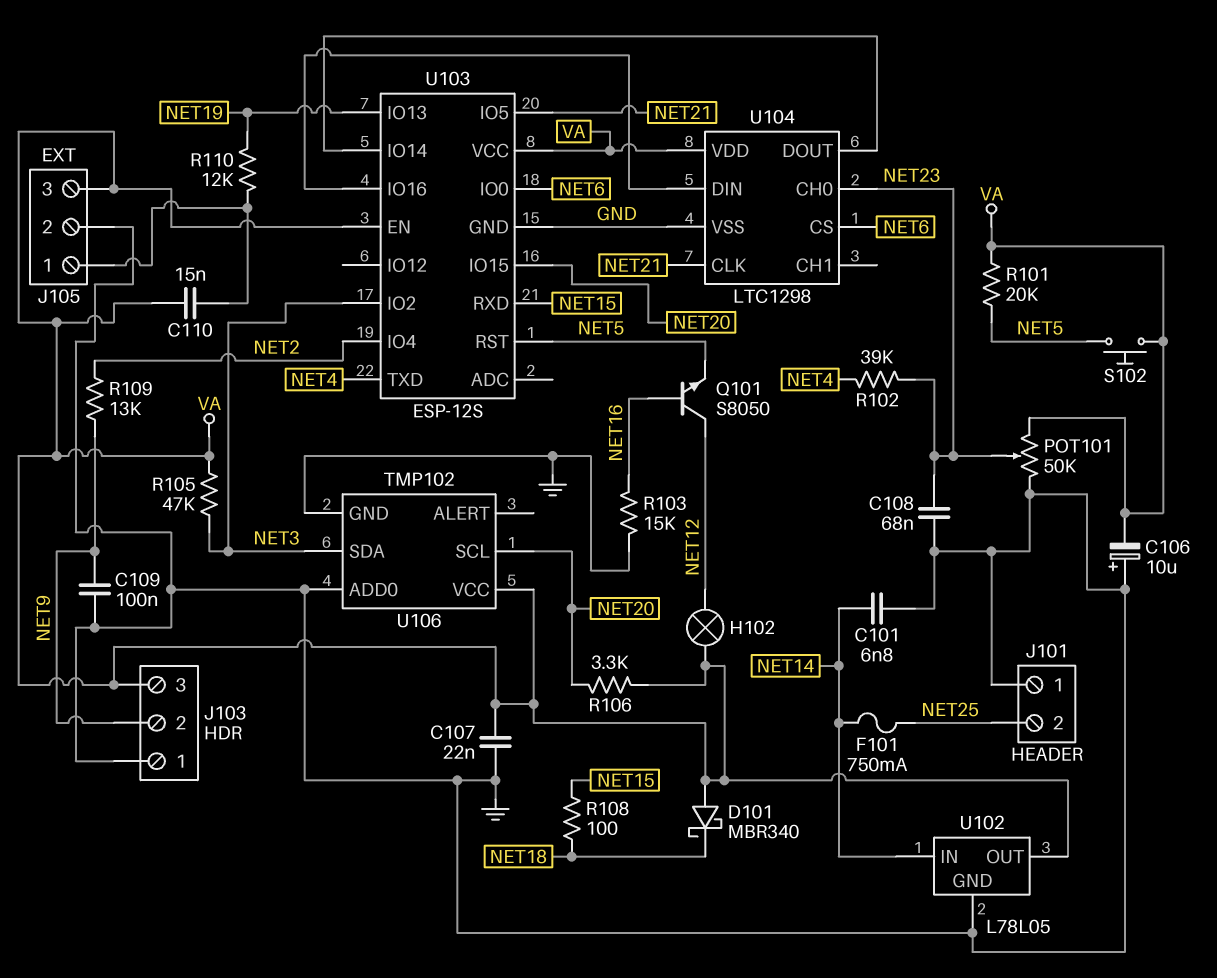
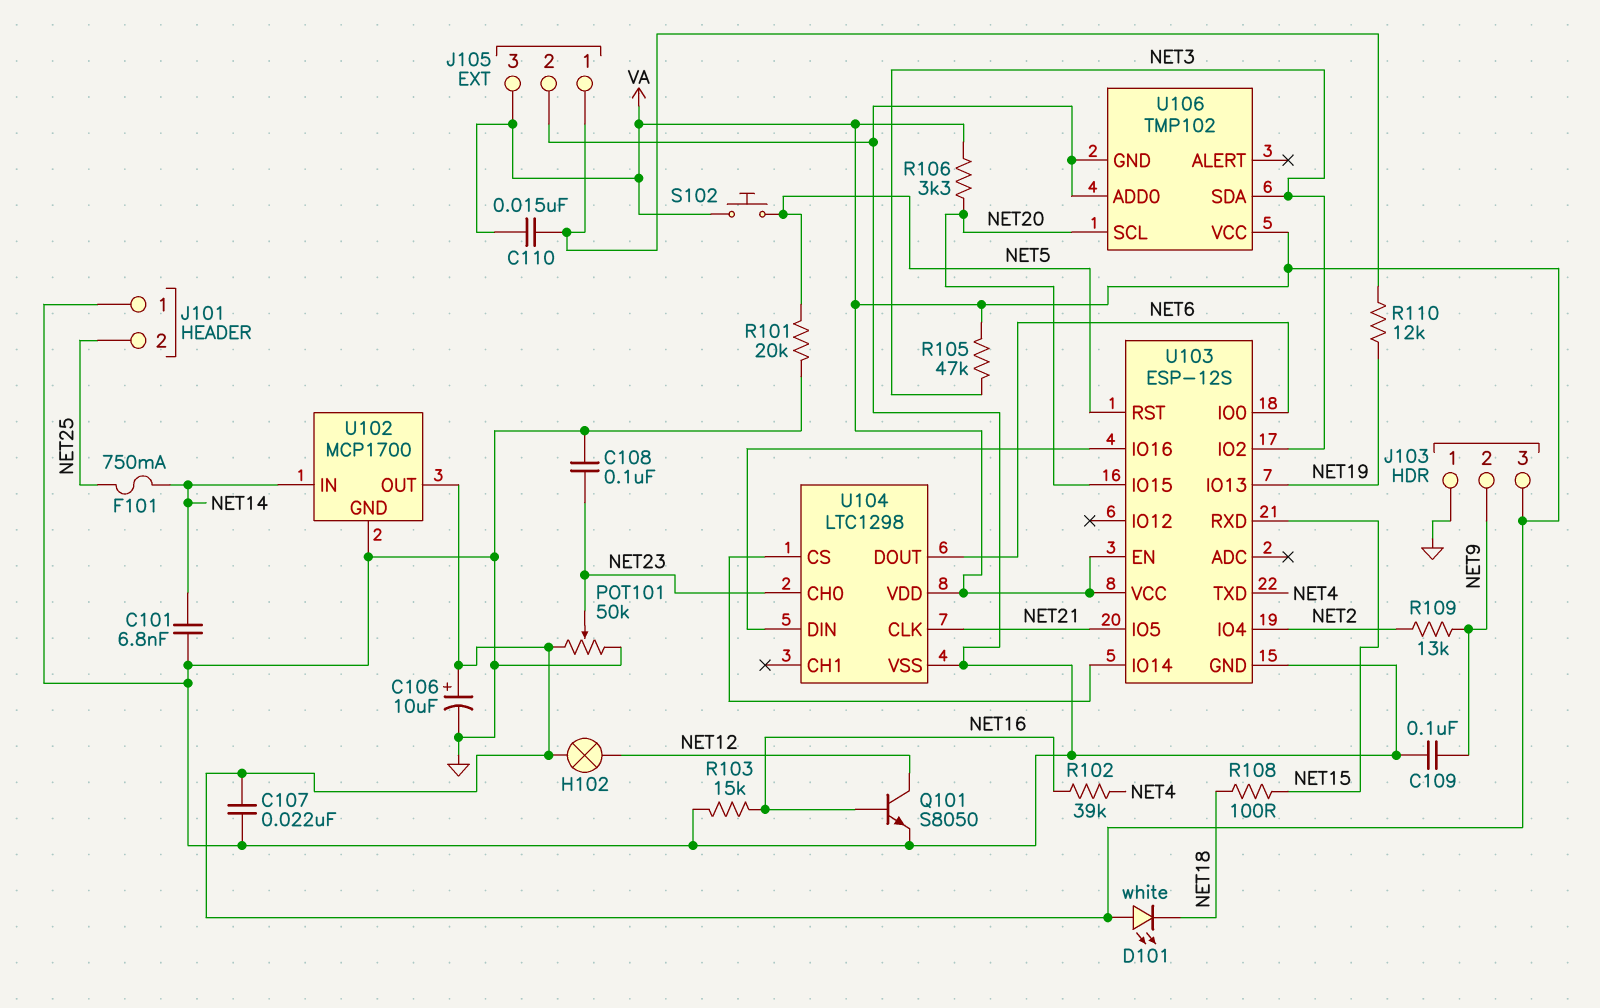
C106: 10uF (plus GND, minus VA) -> 10uF (plus VA, minus GND)
C108: 68nF (GND, NET23) -> 100nF (GND, NET23)
D101: schottky MBR340 (A VA, K NET18) -> LED white (A VA, K NET18)
Q101: NPN S8050 (B NET16, C NET12, E NET5) -> NPN S8050 (B NET16, C NET12, E GND)
R101: 20k (NET5, VA) -> 20k (GND, NET5)
R102: 39k (NET4, NET23) -> 39k (NET4, NET16)
U102: L78L05 -> MCP1700
U104 pin CS: NET6 -> U103/IO14
U104 pin DOUT: U103/IO14 -> NET6

